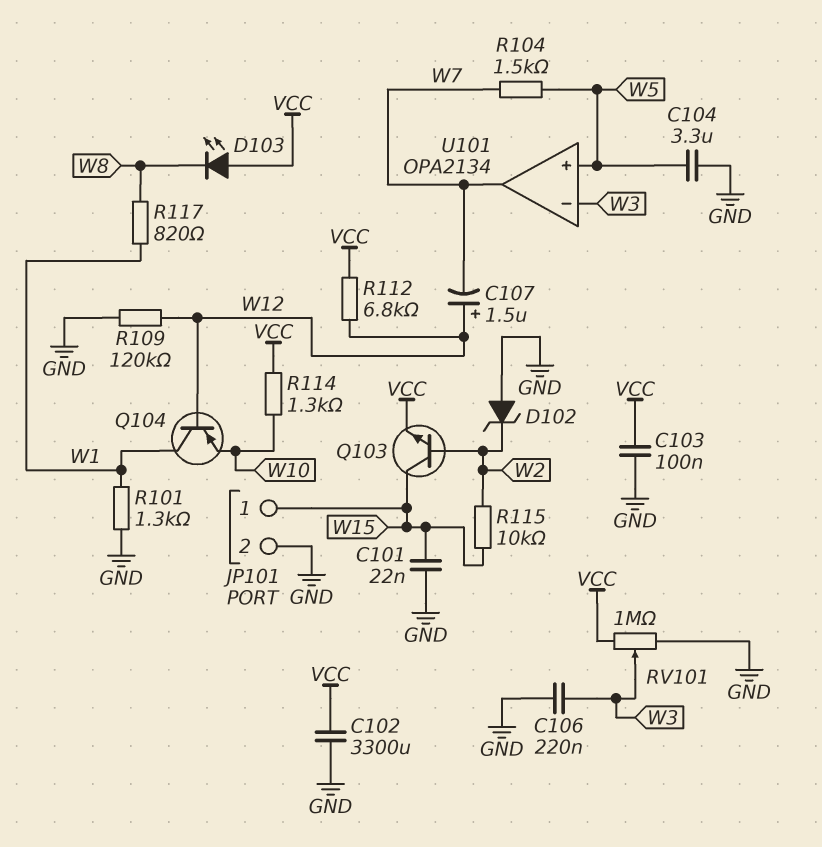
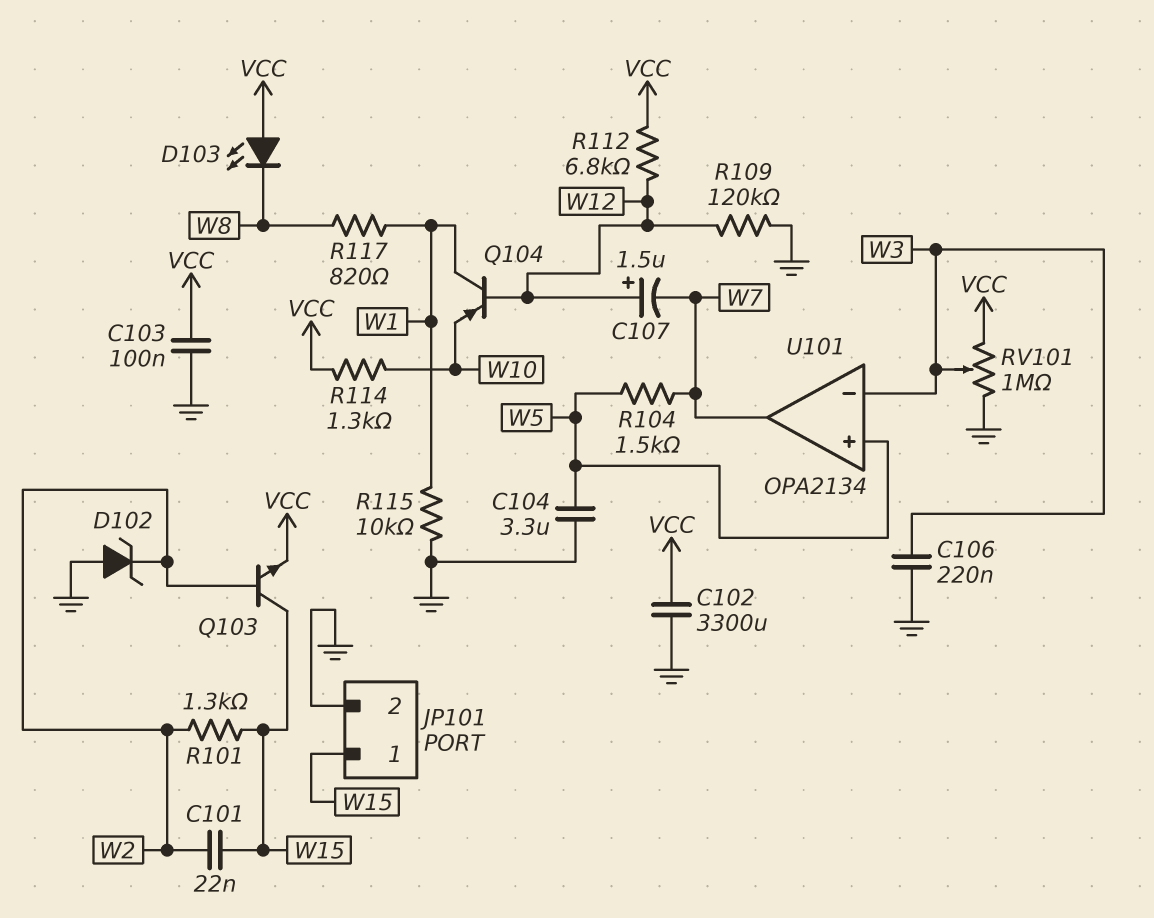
C101: 22nF (GND, W15) -> 22nF (W2, W15)
R101: 1.3k (GND, W1) -> 1.3k (W2, W15)
R115: 10k (W2, W15) -> 10k (GND, W1)

